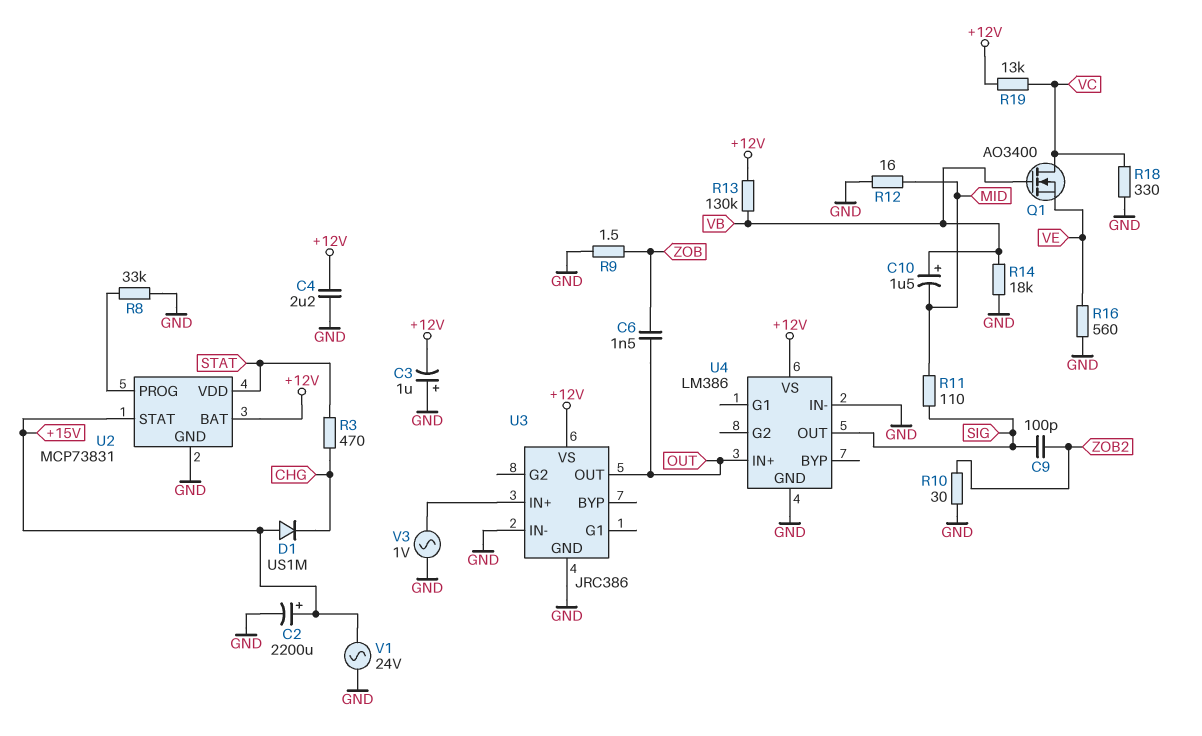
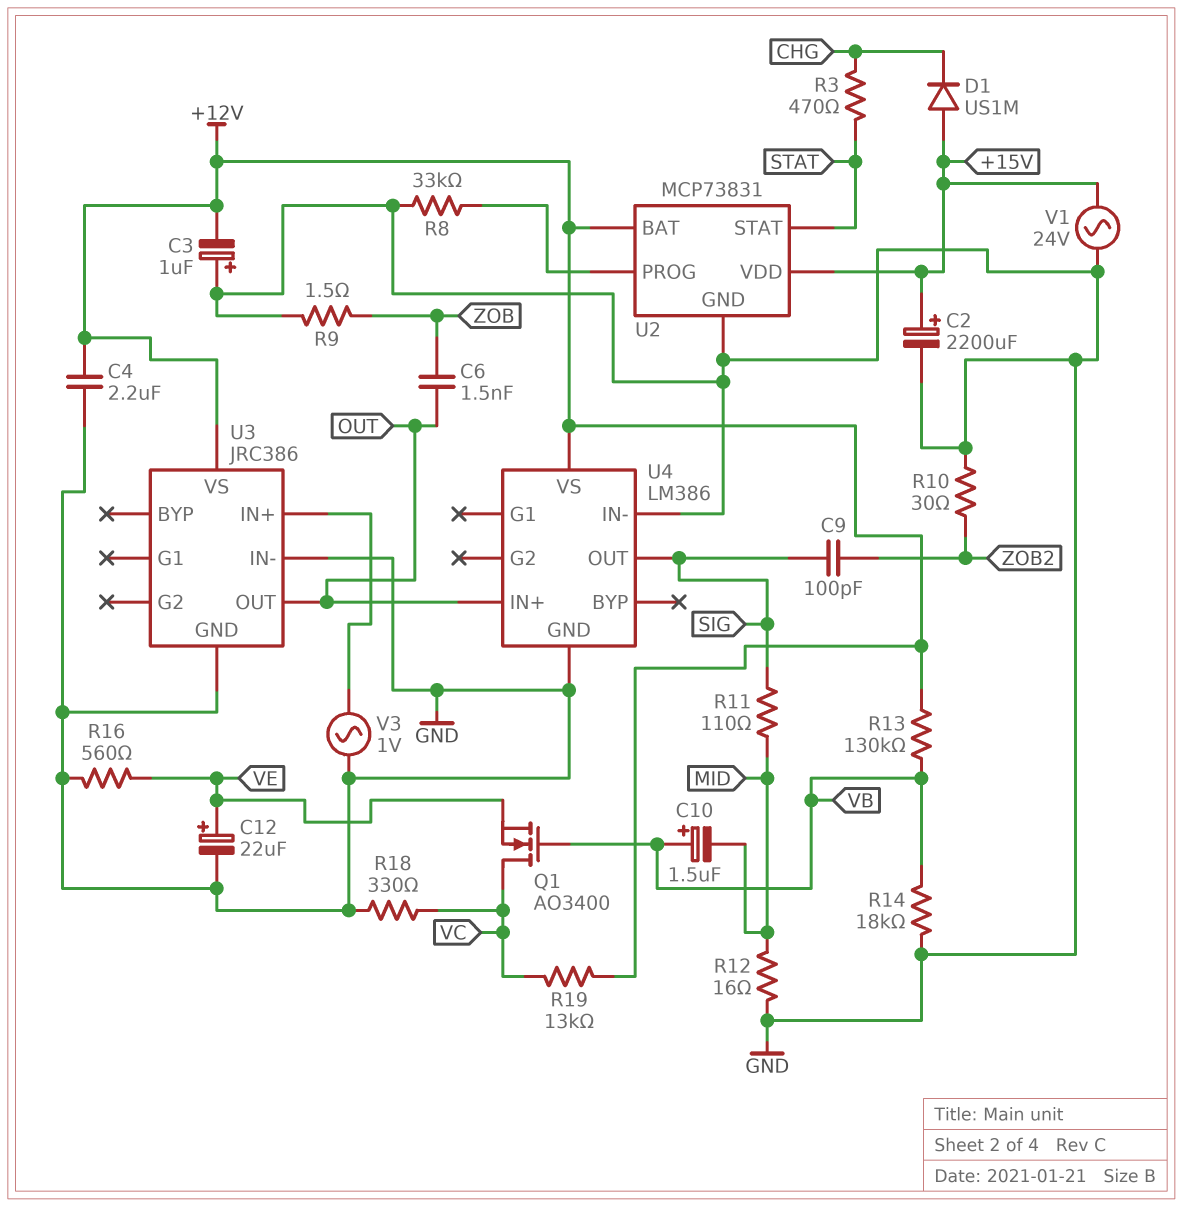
C12: none -> 22uF (plus VE, minus GND)
U2 pin STAT: +15V -> STAT
U2 pin VDD: STAT -> +15V

